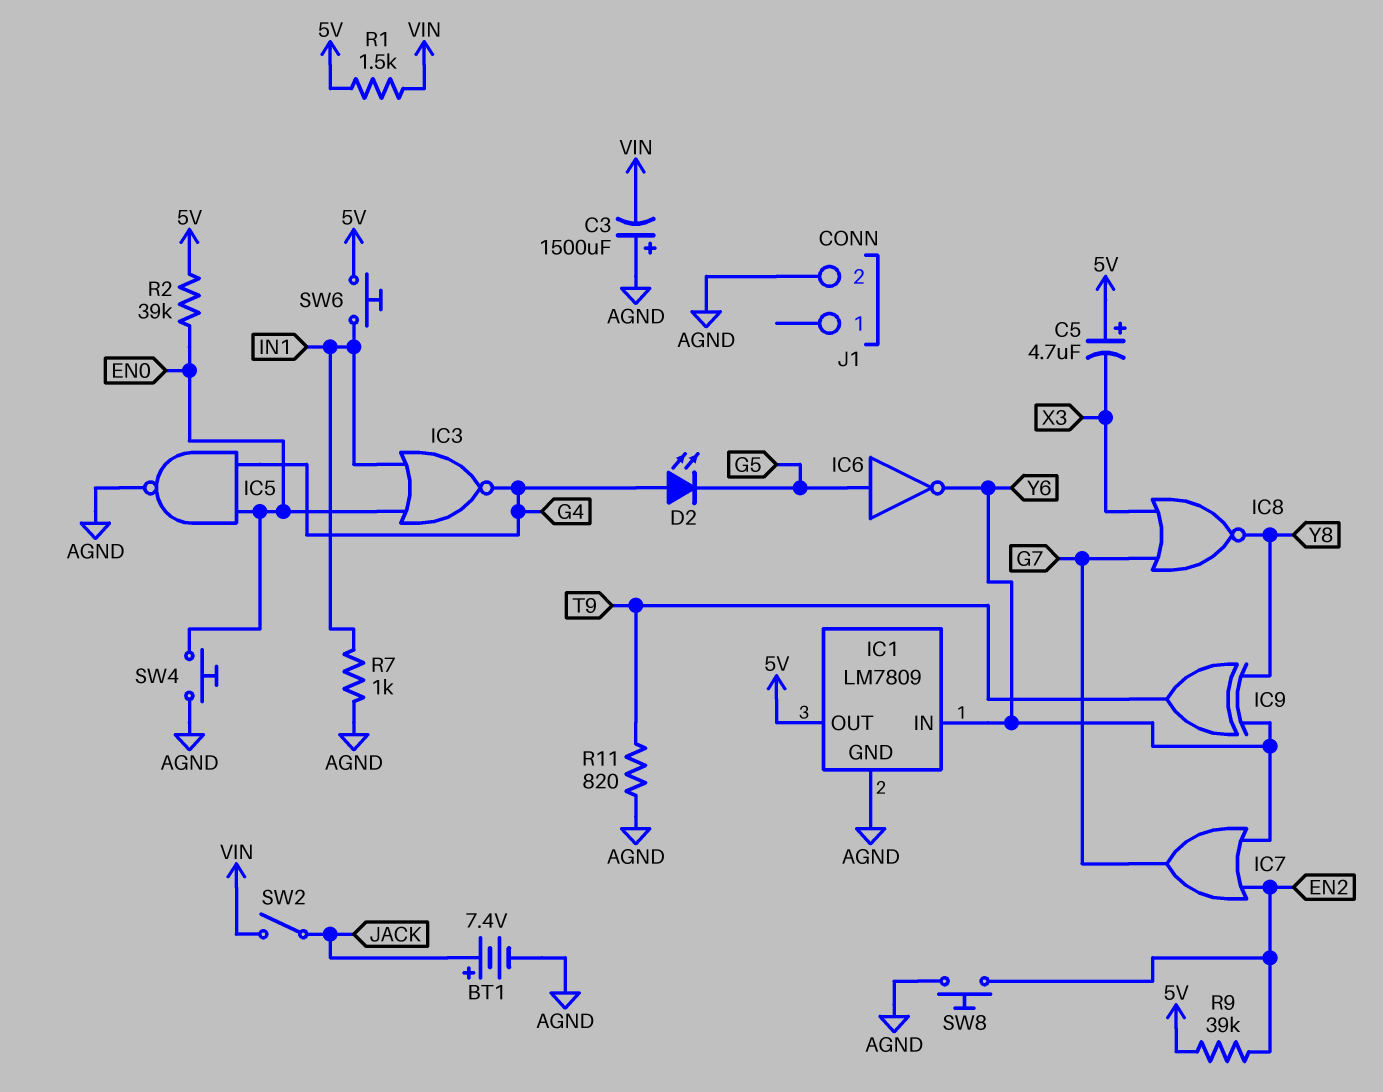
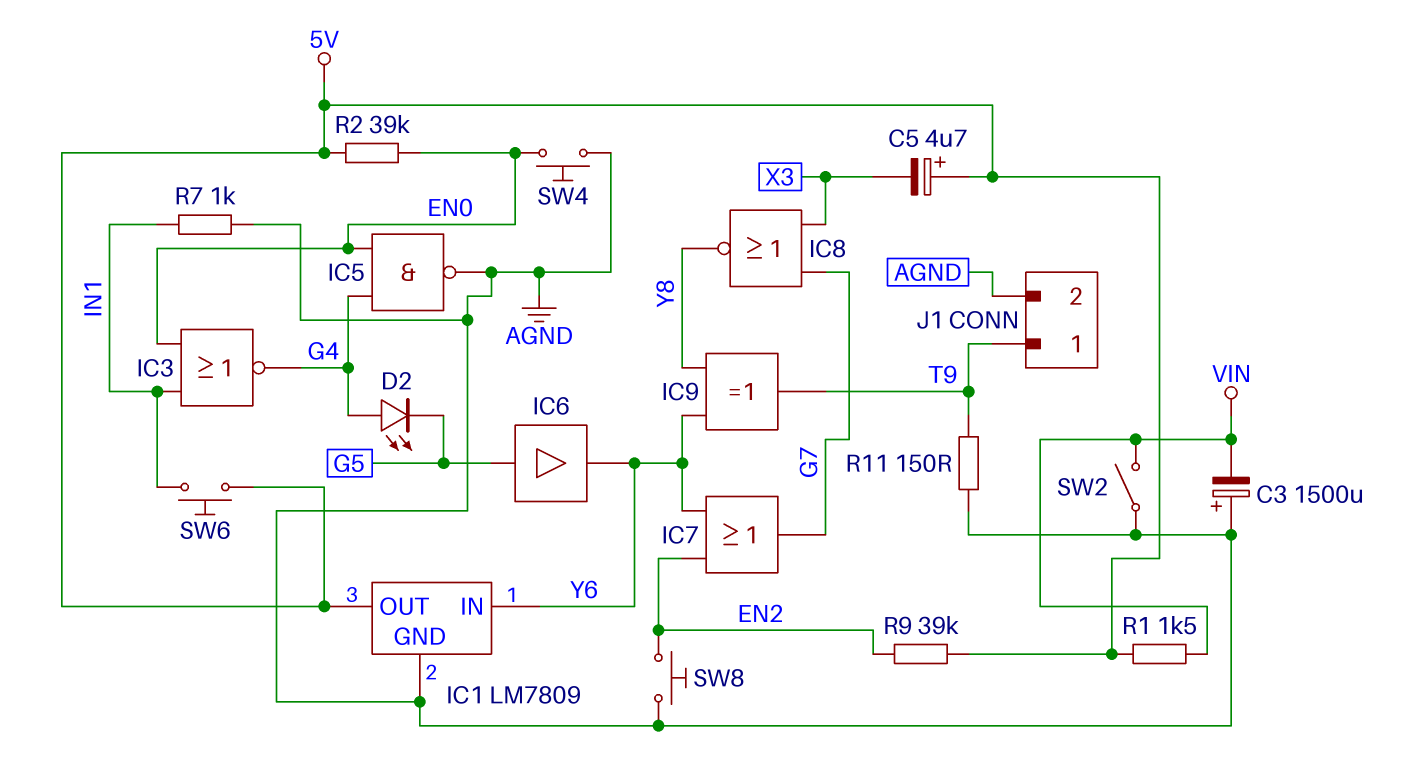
BT1: 7.4V (plus JACK, minus AGND) -> none
IC6: NOT (in G5, out Y6) -> buffer (in G5, out Y6)
J1 pin 1: none -> T9
R11: 820 (AGND, T9) -> 150 (AGND, T9)
SW2: switch (JACK, VIN) -> switch (AGND, VIN)

